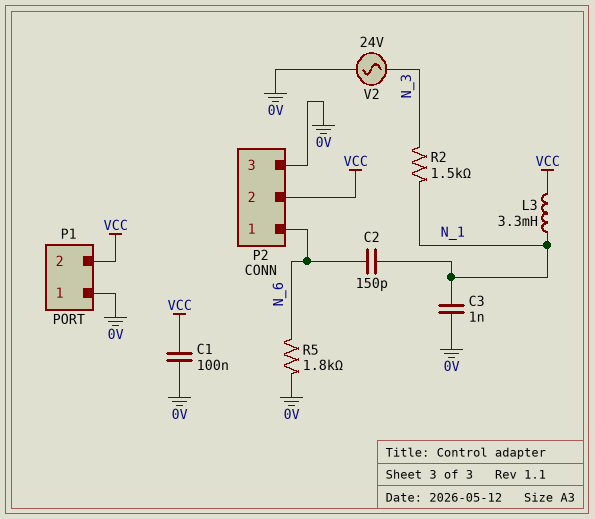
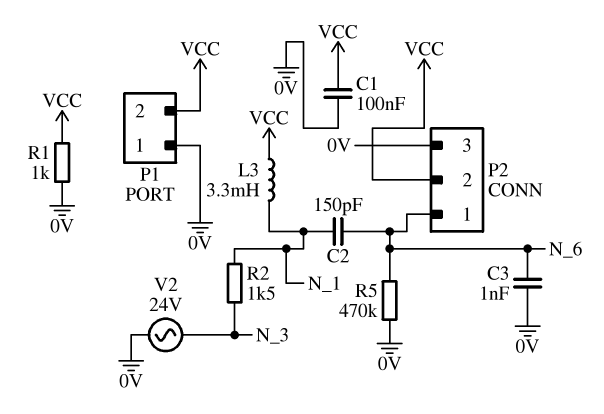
C3: 1nF (0V, N_1) -> 1nF (0V, N_6)
R1: none -> 1k (0V, VCC)
R5: 1.8k (0V, N_6) -> 470k (0V, N_6)

